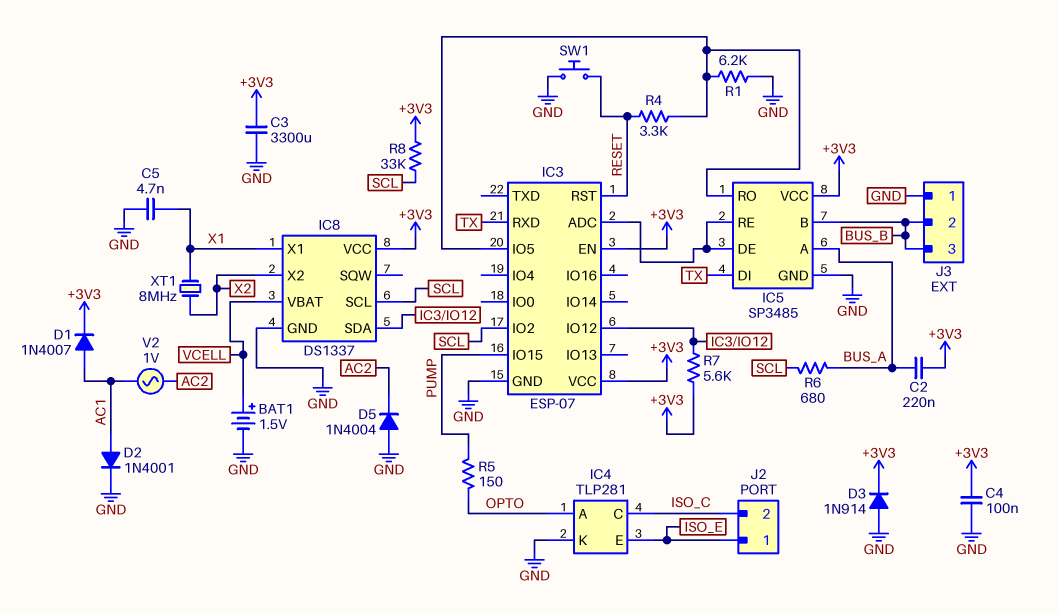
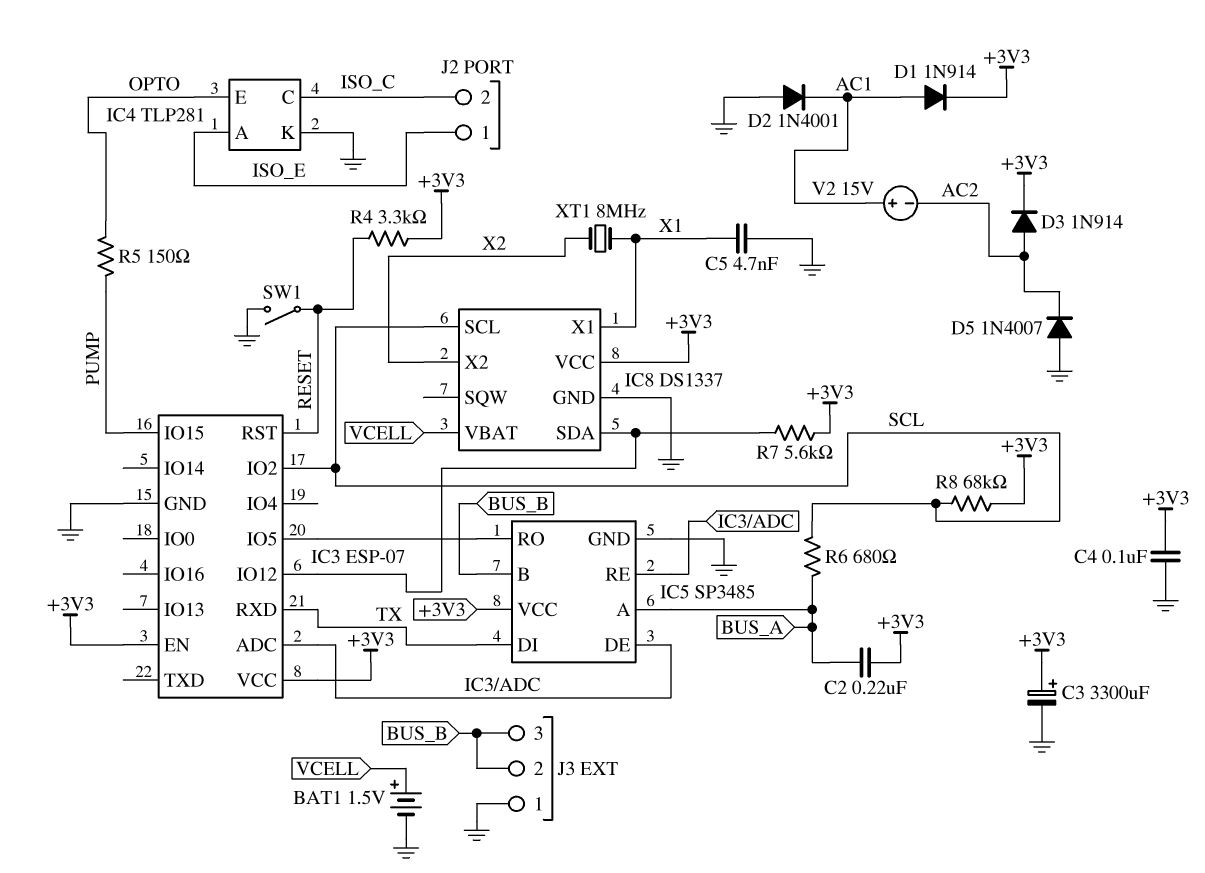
C3: 3300uF (+3V3, GND) -> 3300uF (plus +3V3, minus GND)
D1: diode 1N4007 (A AC1, K +3V3) -> diode 1N914 (A AC1, K +3V3)
D2: diode 1N4001 (A AC1, K GND) -> diode 1N4001 (A GND, K AC1)
D3: diode 1N914 (A GND, K +3V3) -> diode 1N914 (A AC2, K +3V3)
D5: diode 1N4004 (A GND, K AC2) -> diode 1N4007 (A GND, K AC2)
IC4 pin A: OPTO -> ISO_E
IC4 pin E: ISO_E -> OPTO
R1: 6.2k (GND, IC3/IO5) -> none
R4: 3.3k (IC3/IO5, RESET) -> 3.3k (+3V3, RESET)
R8: 33k (+3V3, SCL) -> 68k (+3V3, SCL)
SW1: button (GND, RESET) -> switch (GND, RESET)
V2: AC 1V (AC1, AC2) -> 15V (plus AC1, minus AC2)

